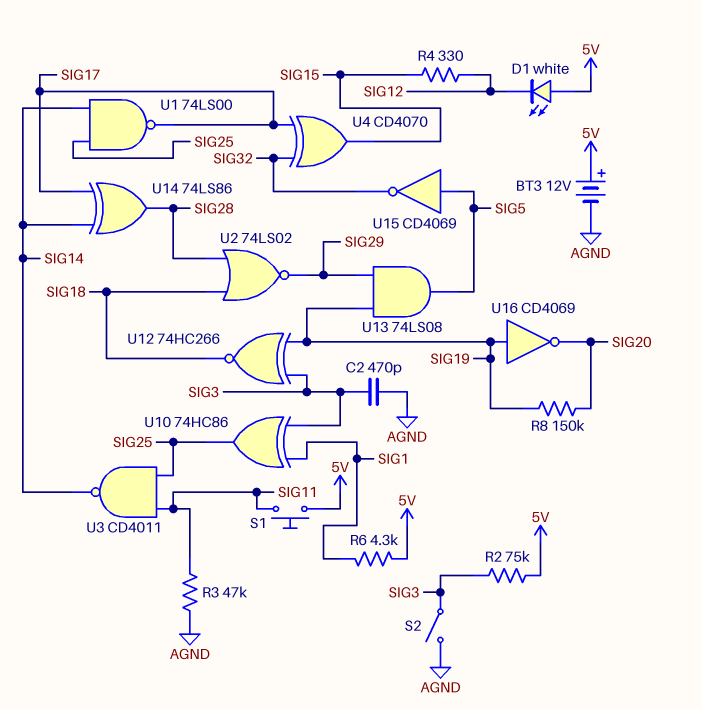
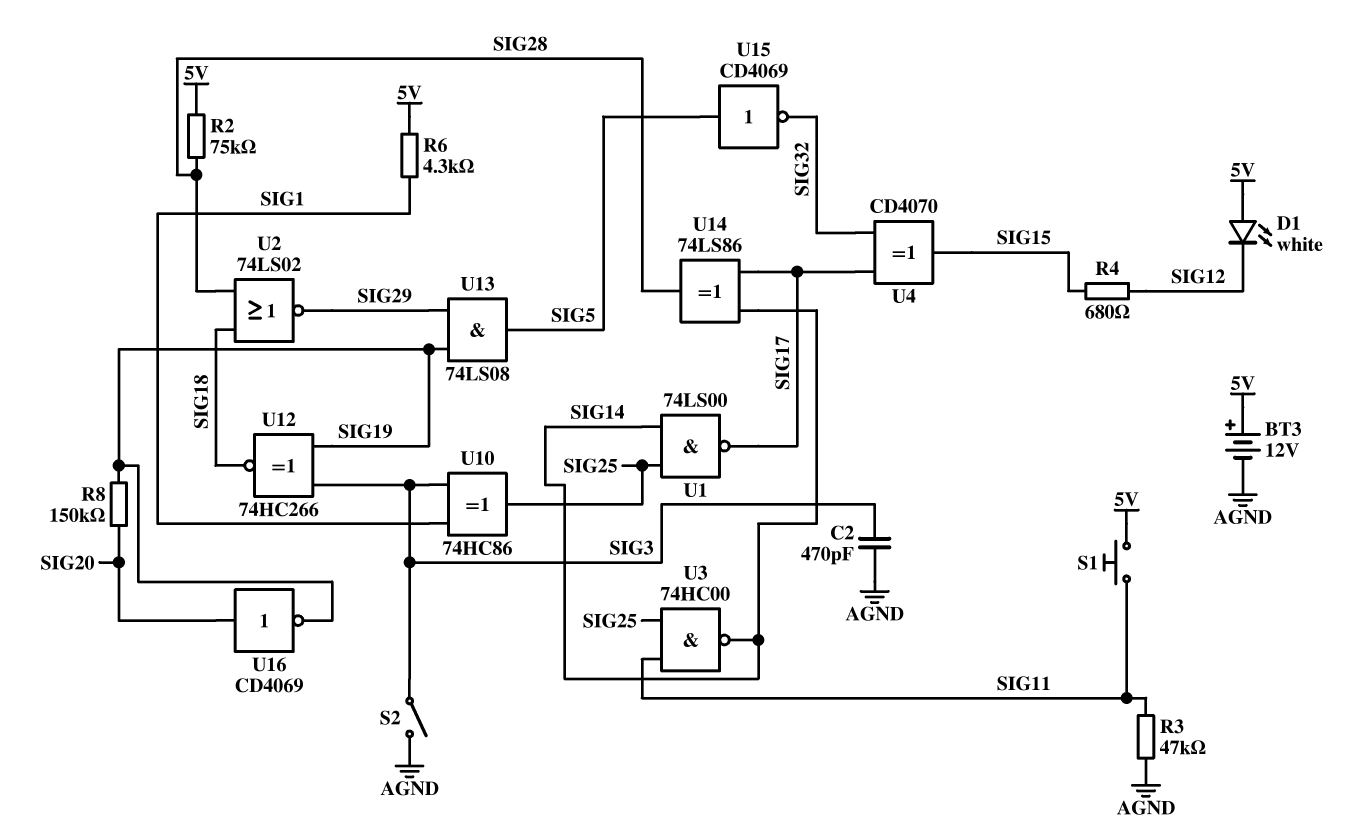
R2: 75k (5V, SIG3) -> 75k (5V, SIG28)
R4: 330 (SIG12, SIG15) -> 680 (SIG12, SIG15)
U3: NAND CD4011 (in SIG11, in SIG25, out SIG14) -> NAND 74HC00 (in SIG11, in SIG25, out SIG14)
U16: NOT CD4069 (in SIG19, out SIG20) -> NOT CD4069 (in SIG20, out SIG19)

